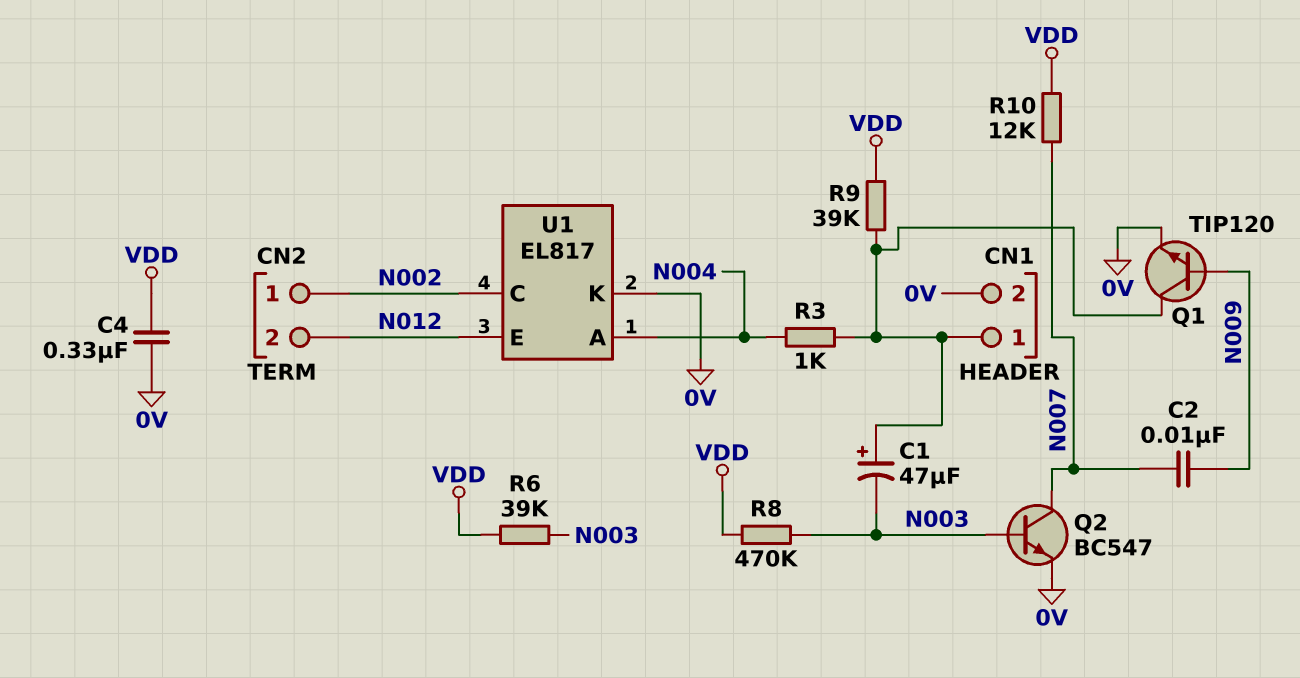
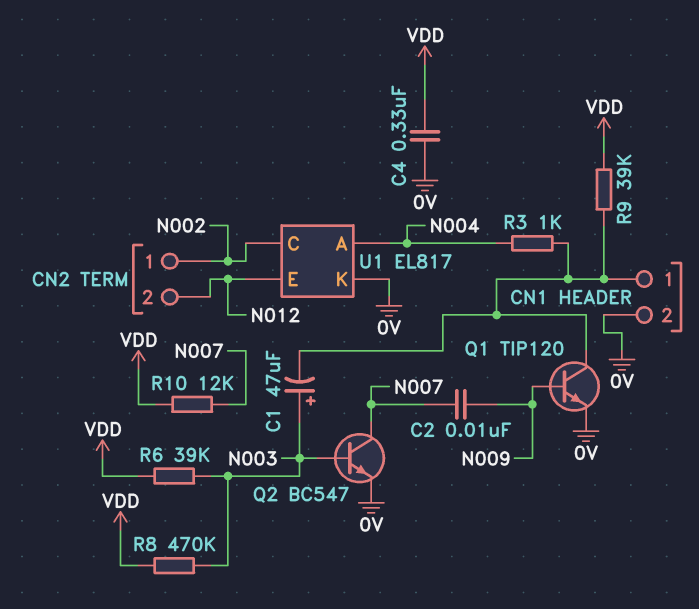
C1: 47uF (plus CN1/1, minus N003) -> 47uF (plus N003, minus CN1/1)

